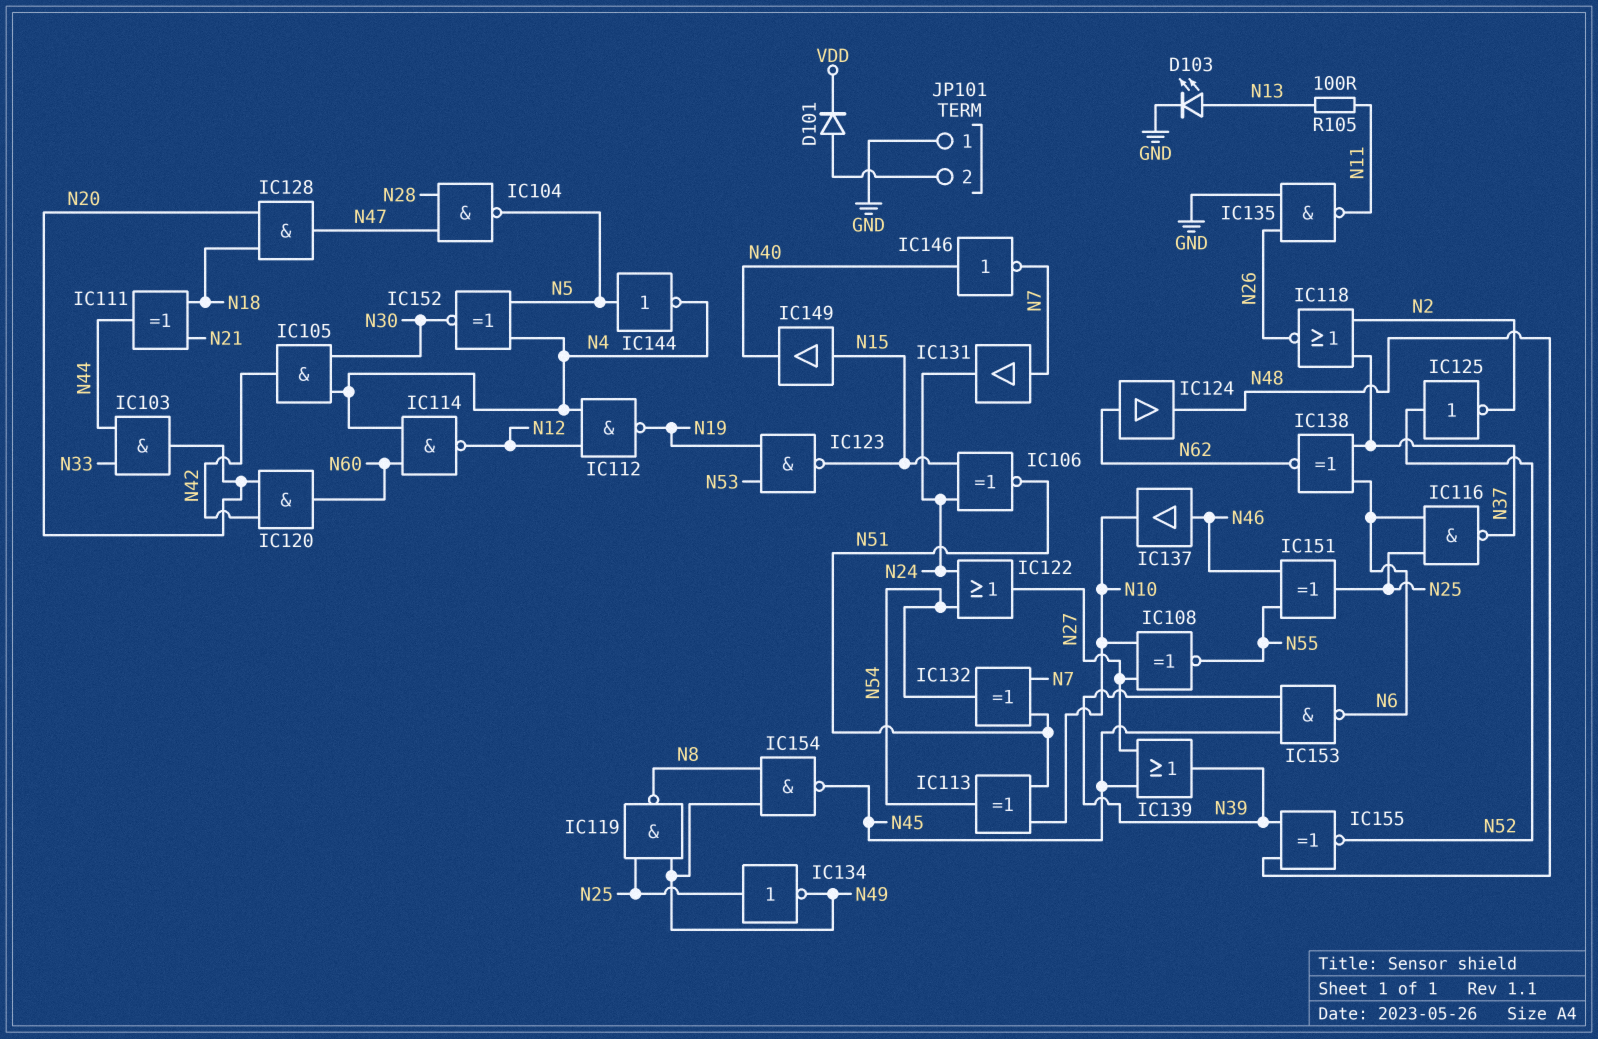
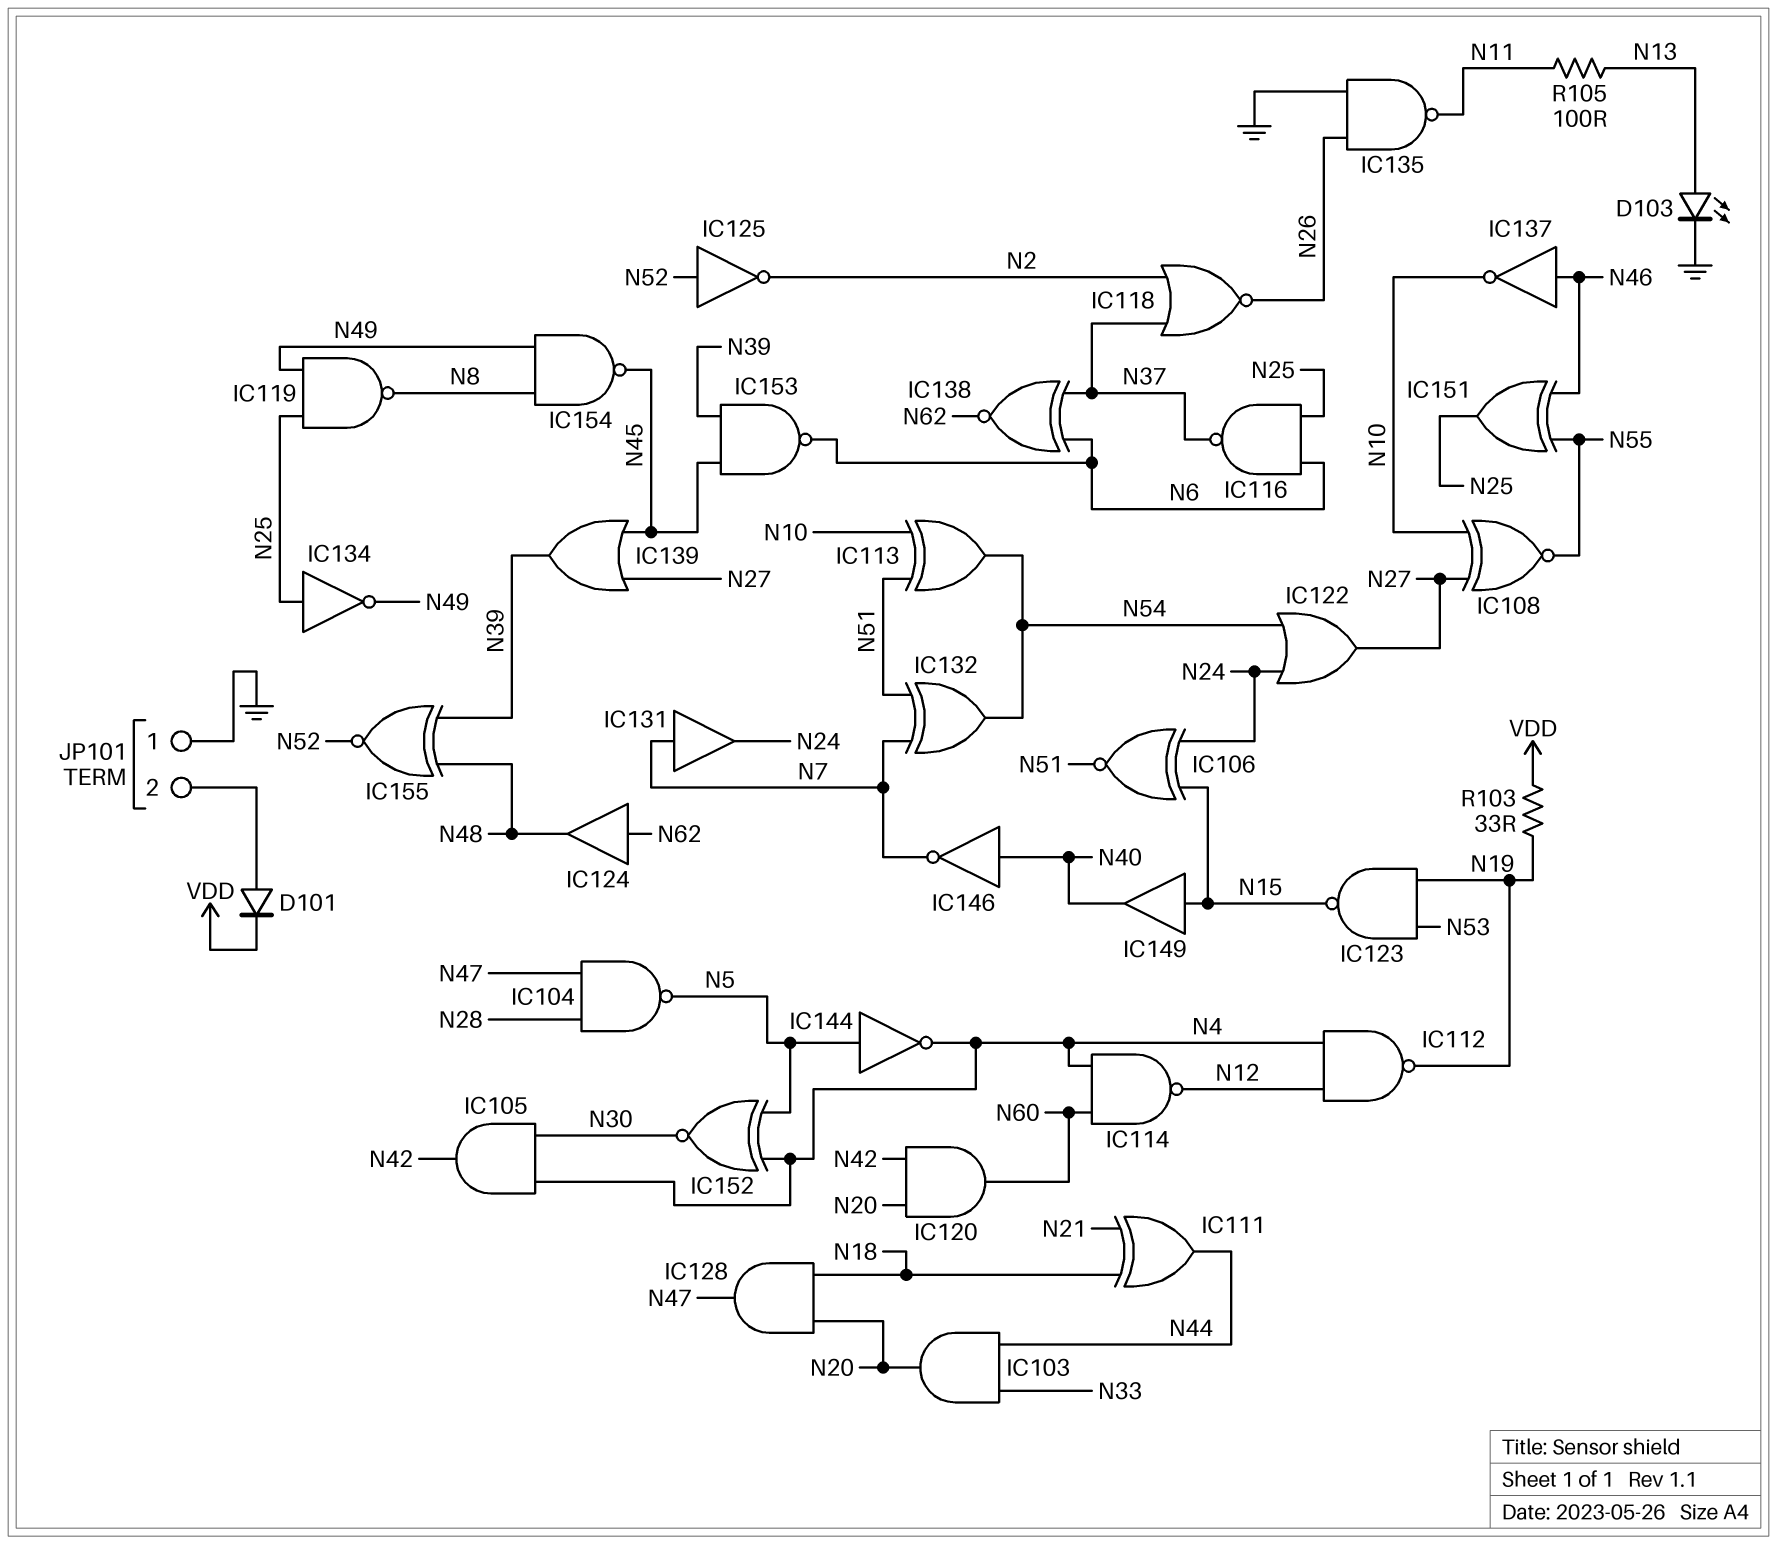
IC137: buffer (in N46, out N10) -> NOT (in N46, out N10)
R103: none -> 33 (N19, VDD)

